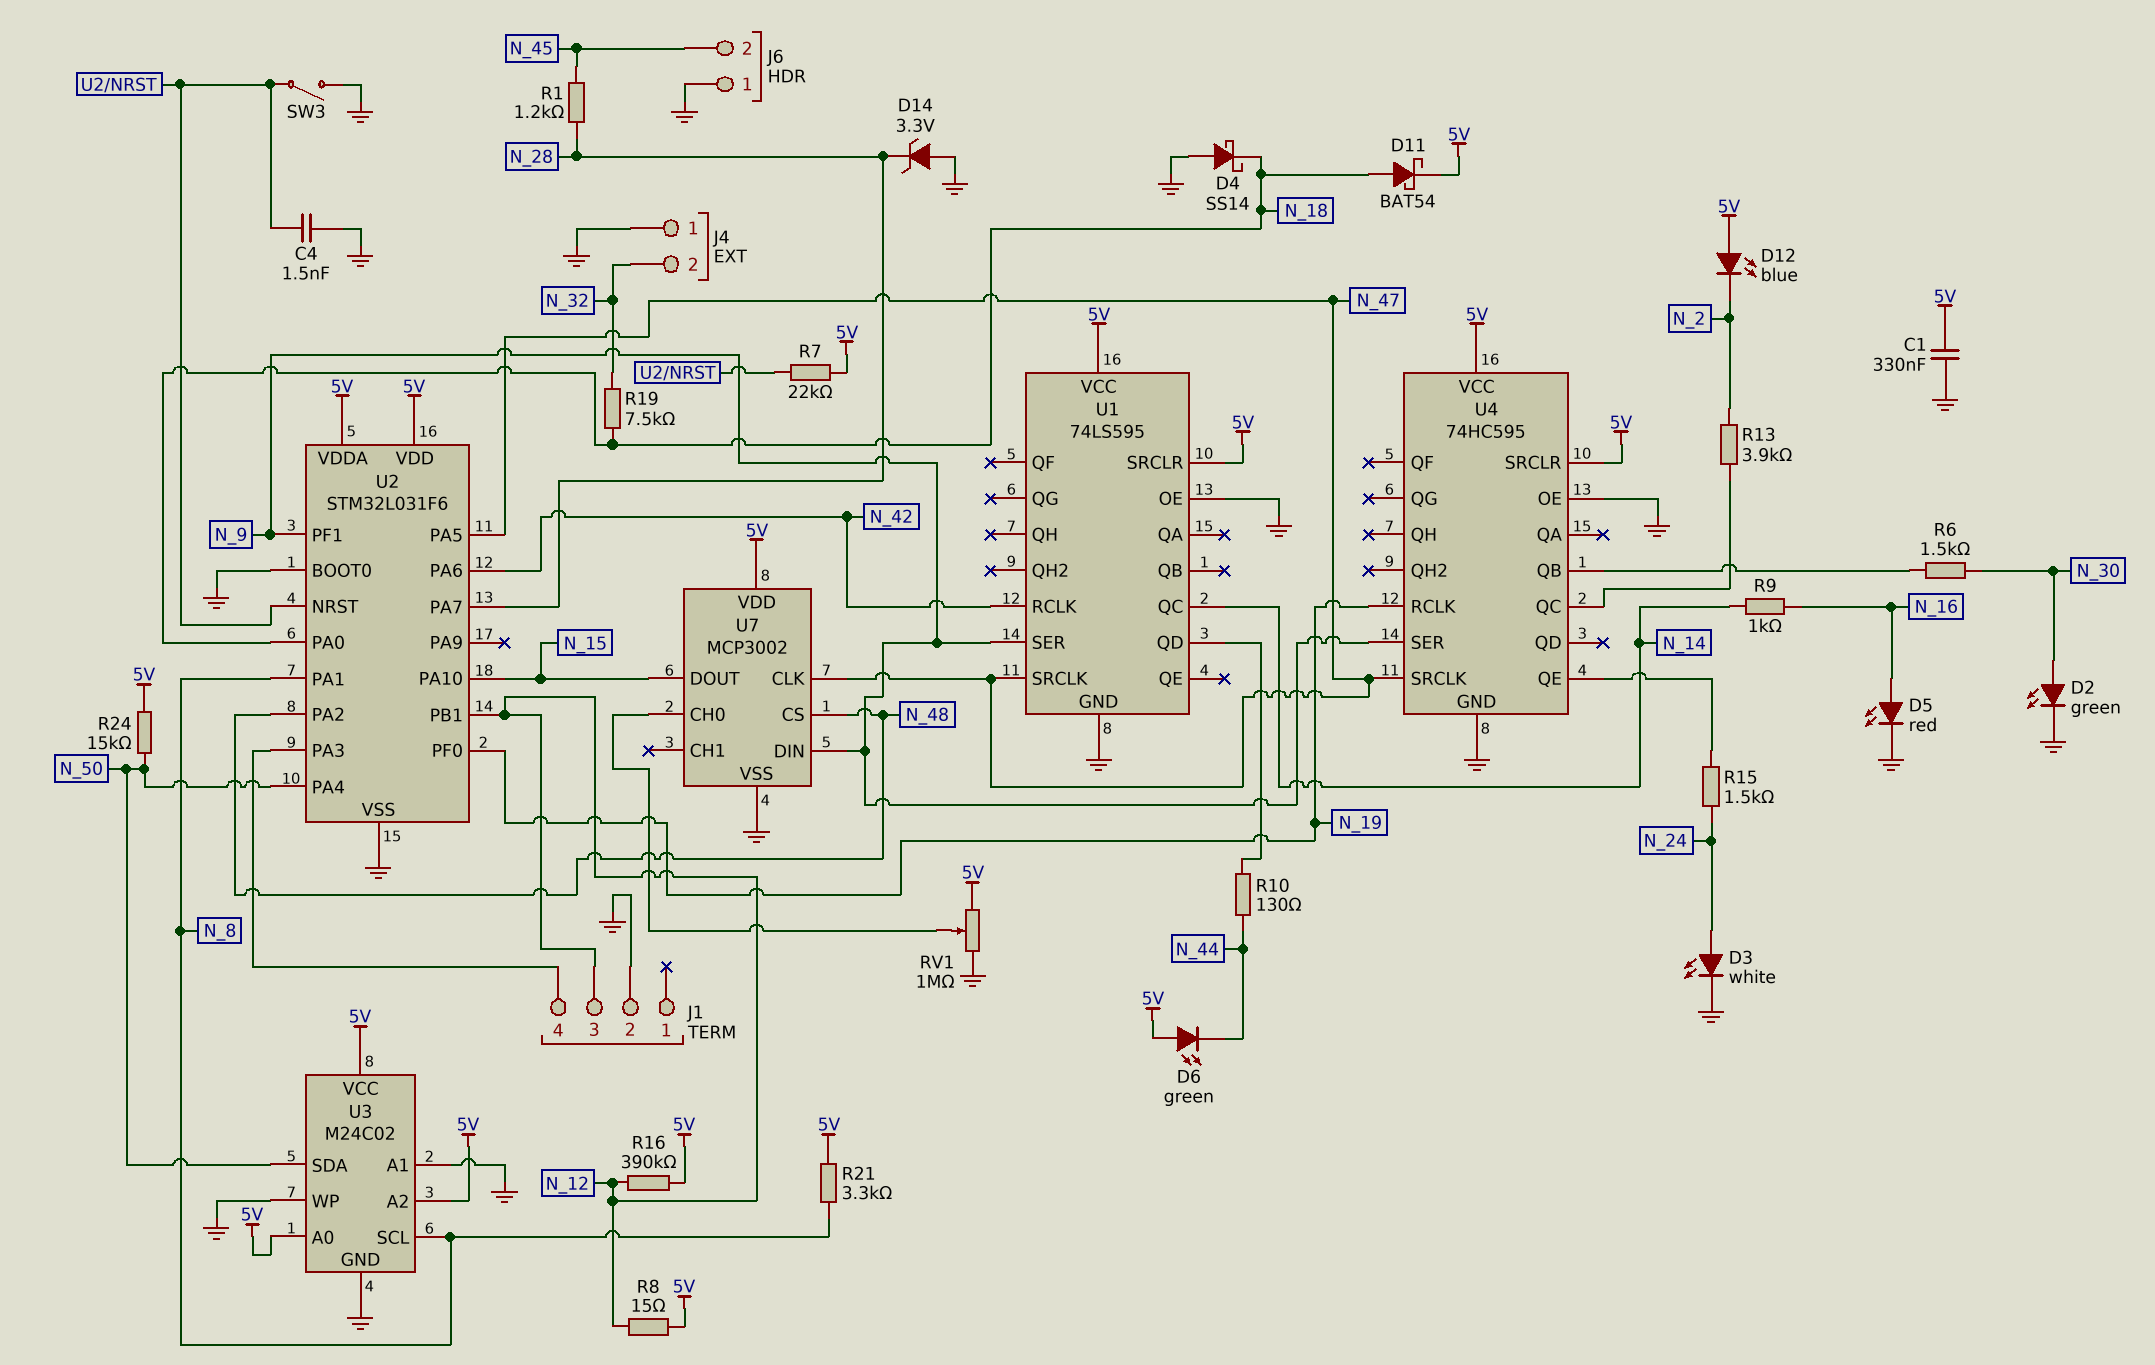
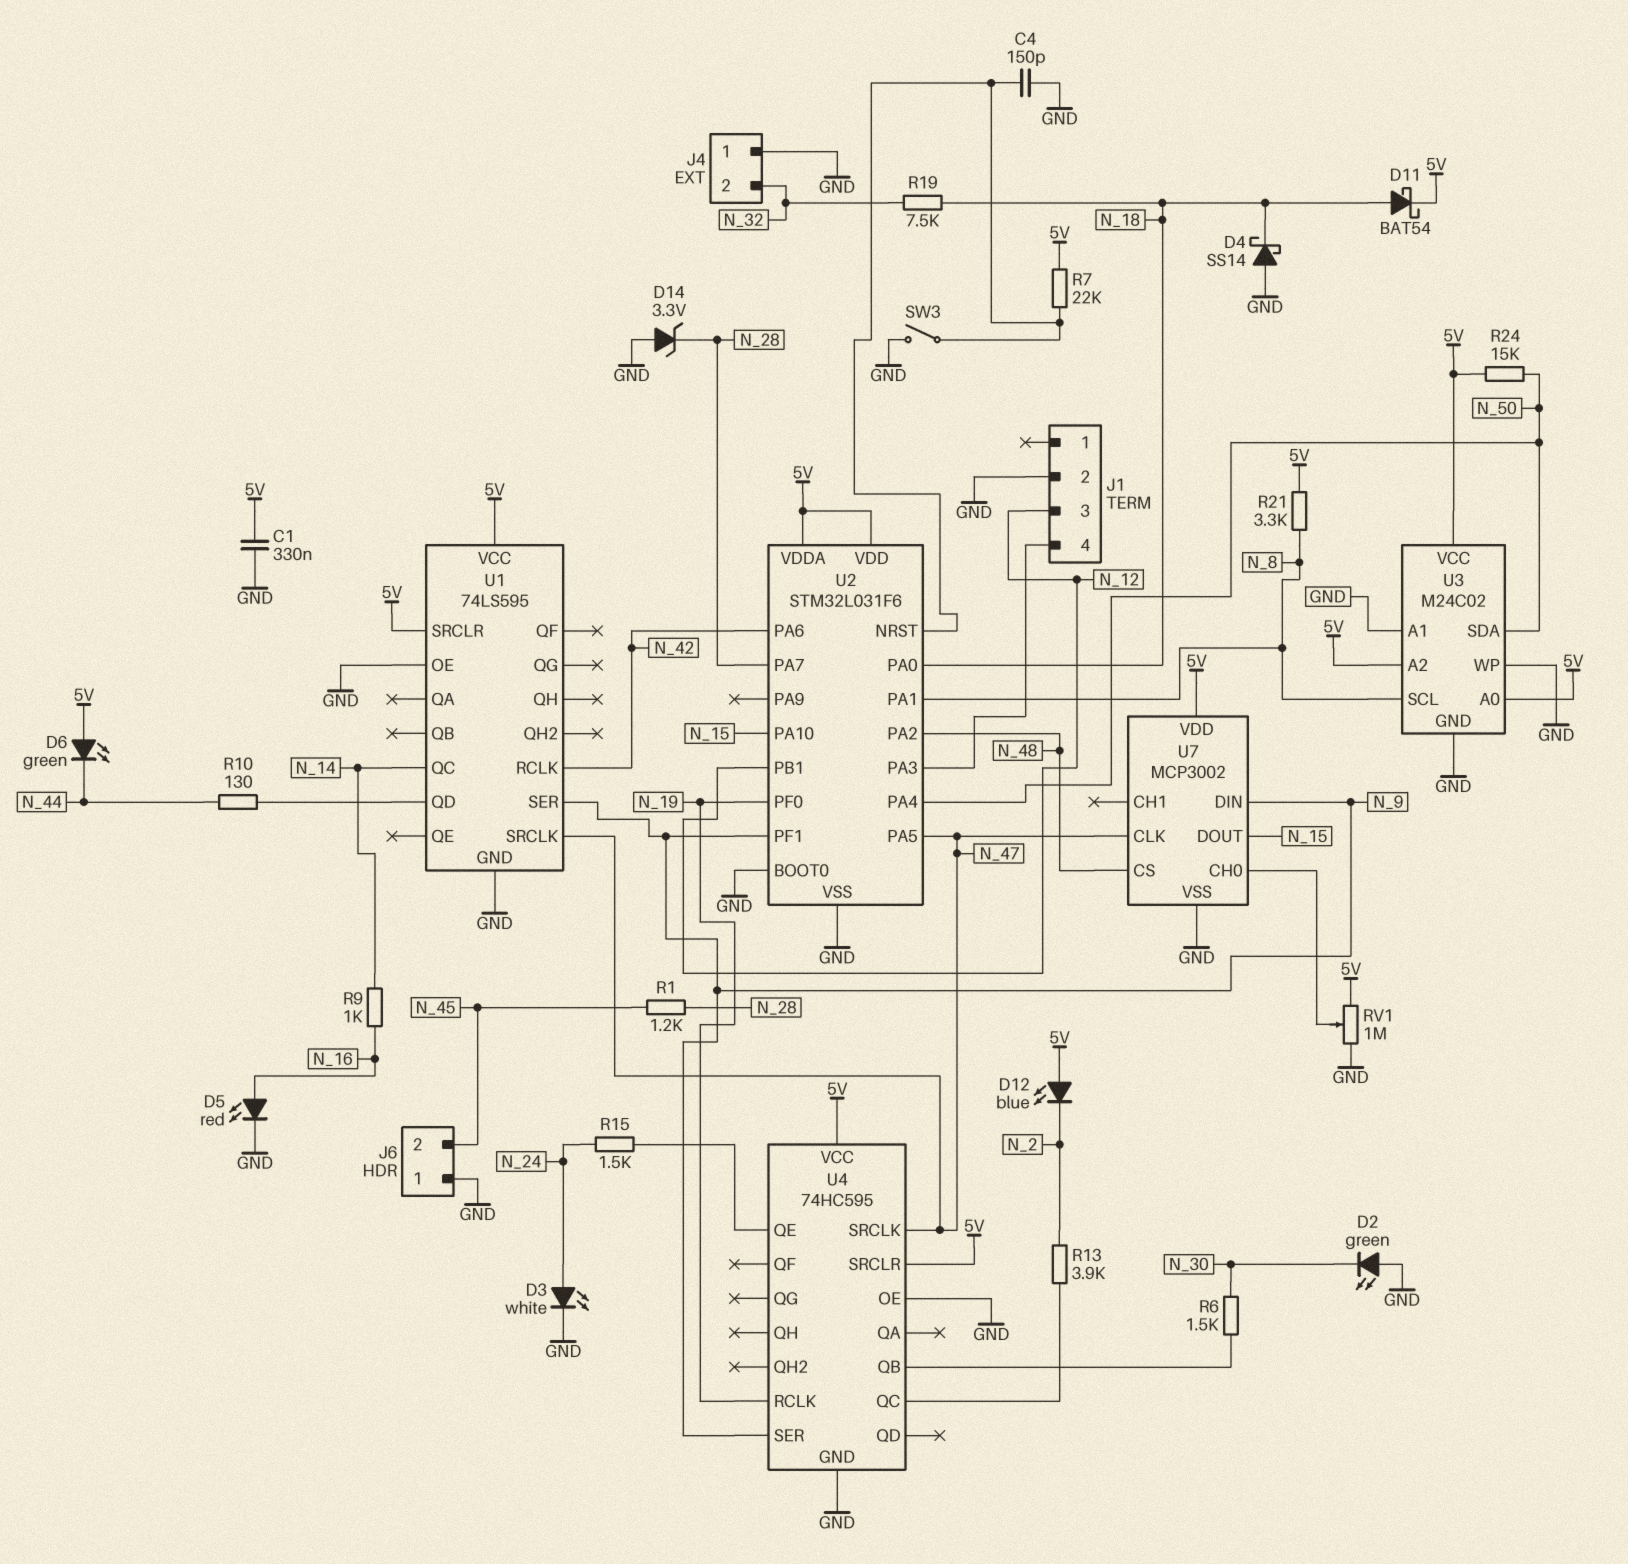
C4: 1.5nF (GND, U2/NRST) -> 150pF (GND, U2/NRST)
D2: LED green (A N_30, K GND) -> LED green (A GND, K N_30)
R8: 15 (5V, N_12) -> none
R16: 390k (5V, N_12) -> none

